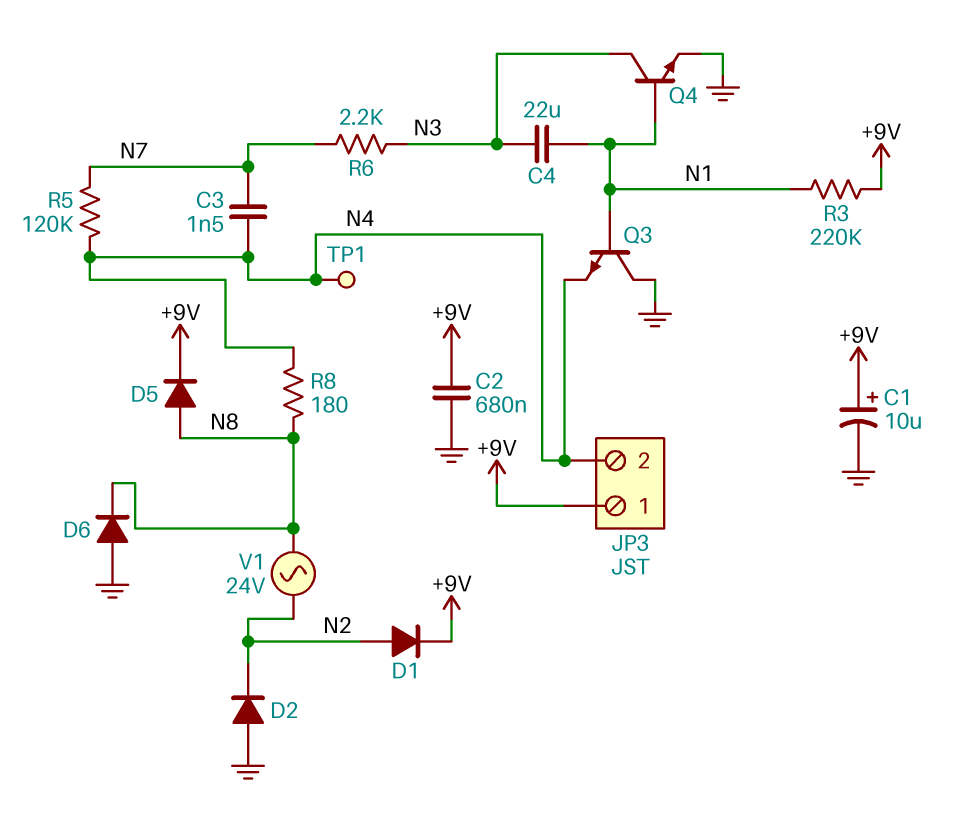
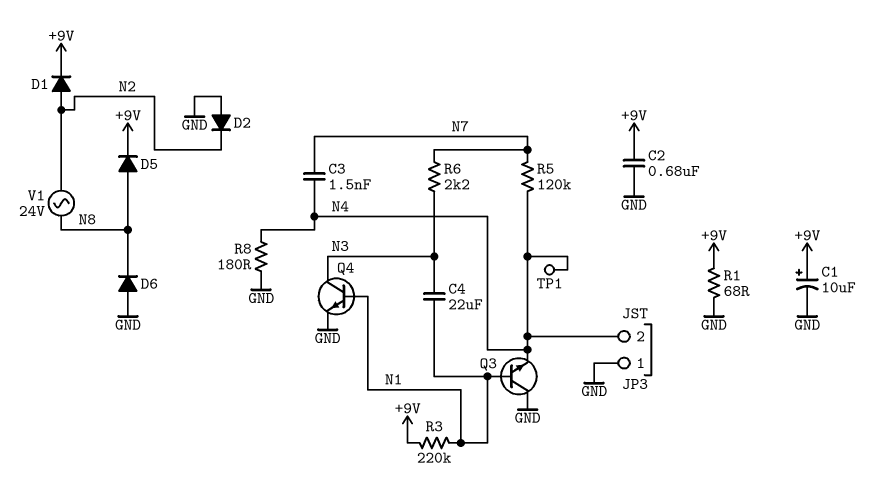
JP3 pin 1: +9V -> GND
R1: none -> 68 (+9V, GND)
R8: 180 (N4, N8) -> 180 (GND, N4)

